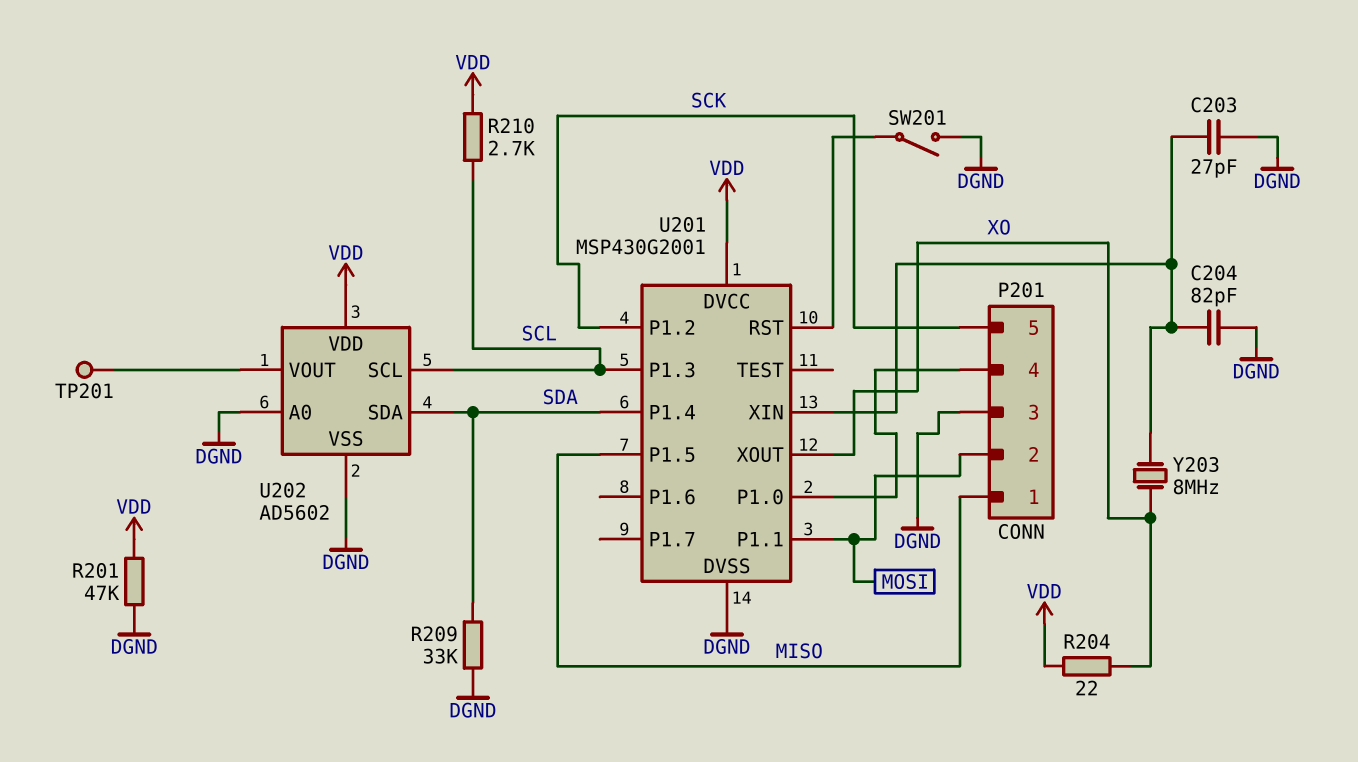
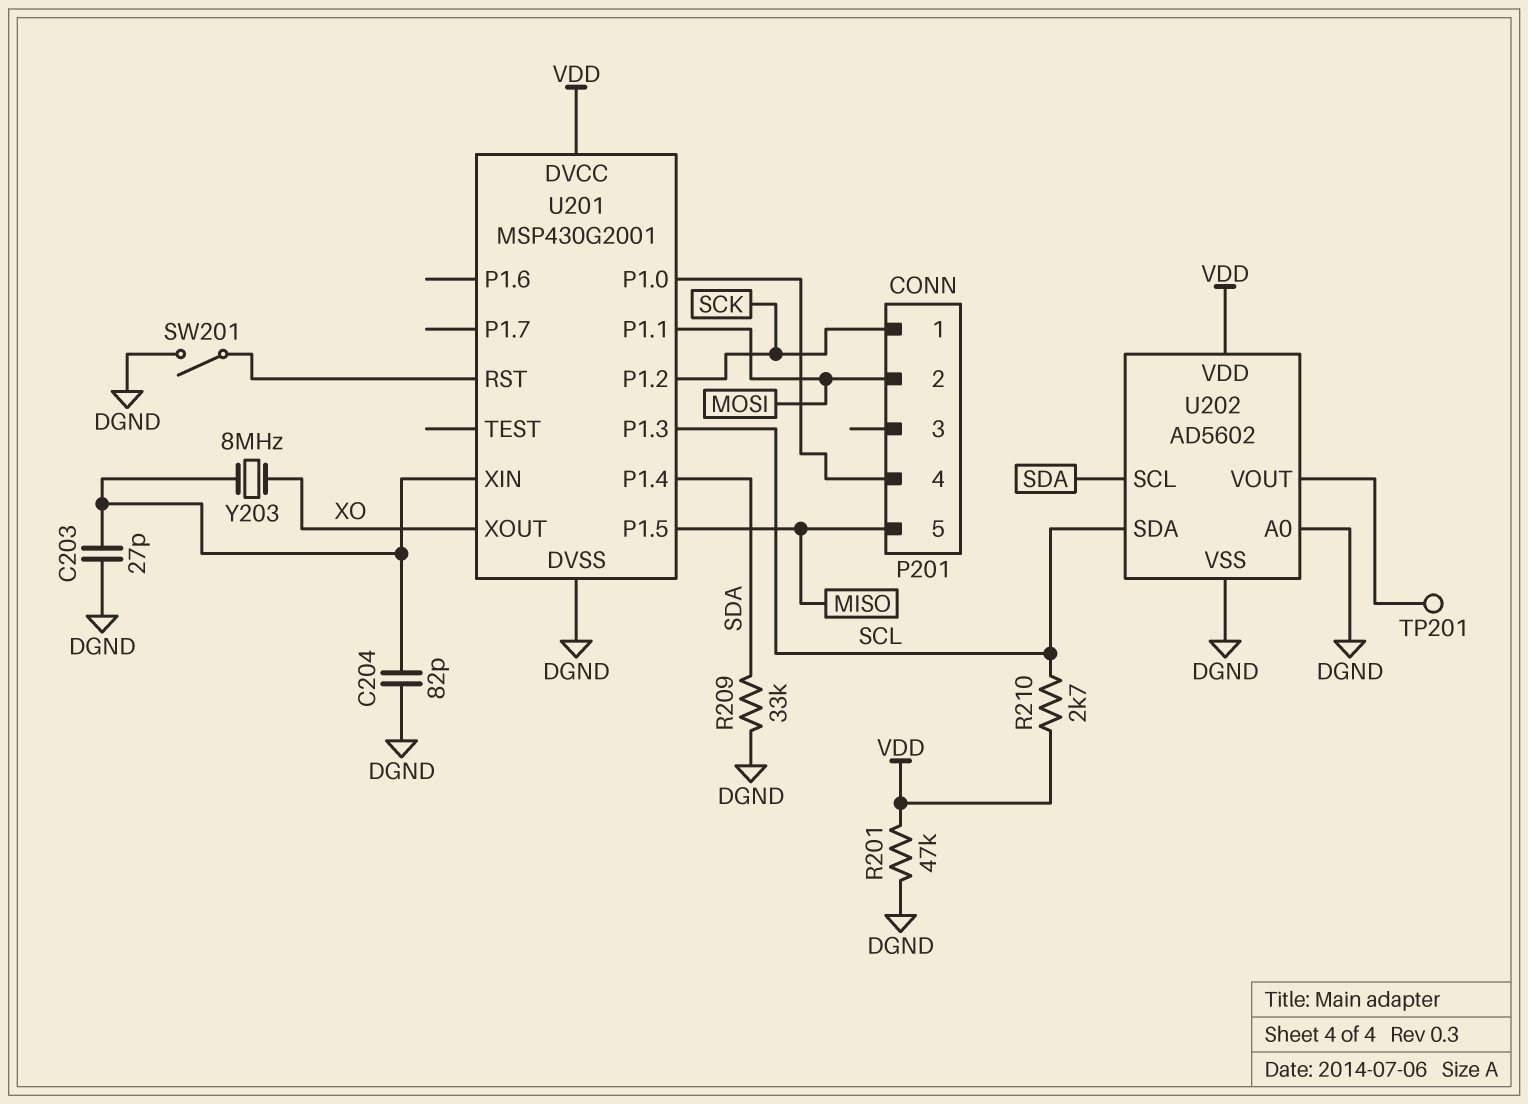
P201 pin 1: MISO -> SCK
P201 pin 3: DGND -> none
P201 pin 5: SCK -> MISO
R204: 22 (VDD, XO) -> none
U202 pin SCL: SCL -> SDA
U202 pin SDA: SDA -> SCL

